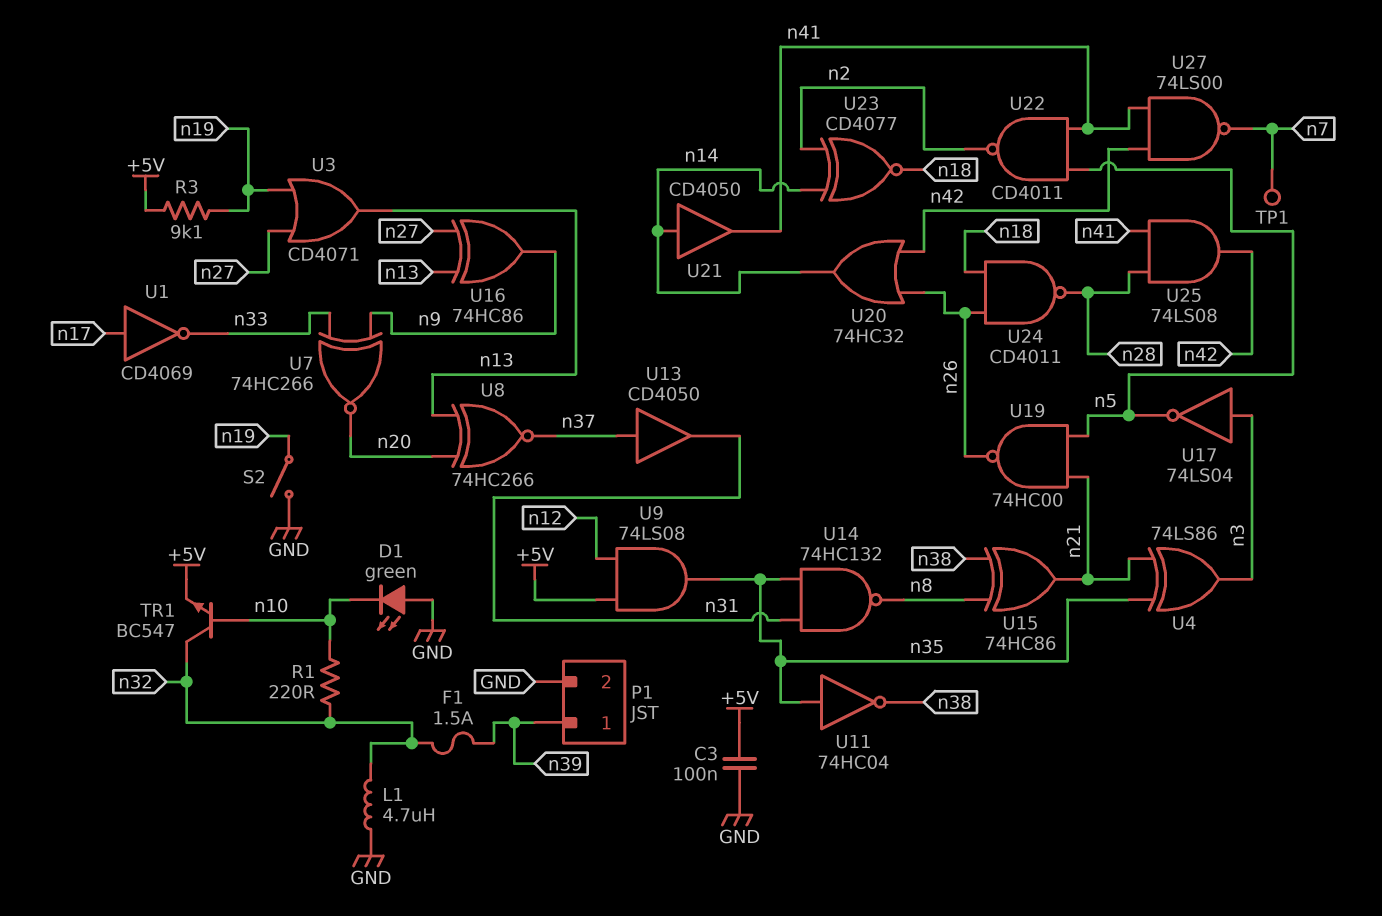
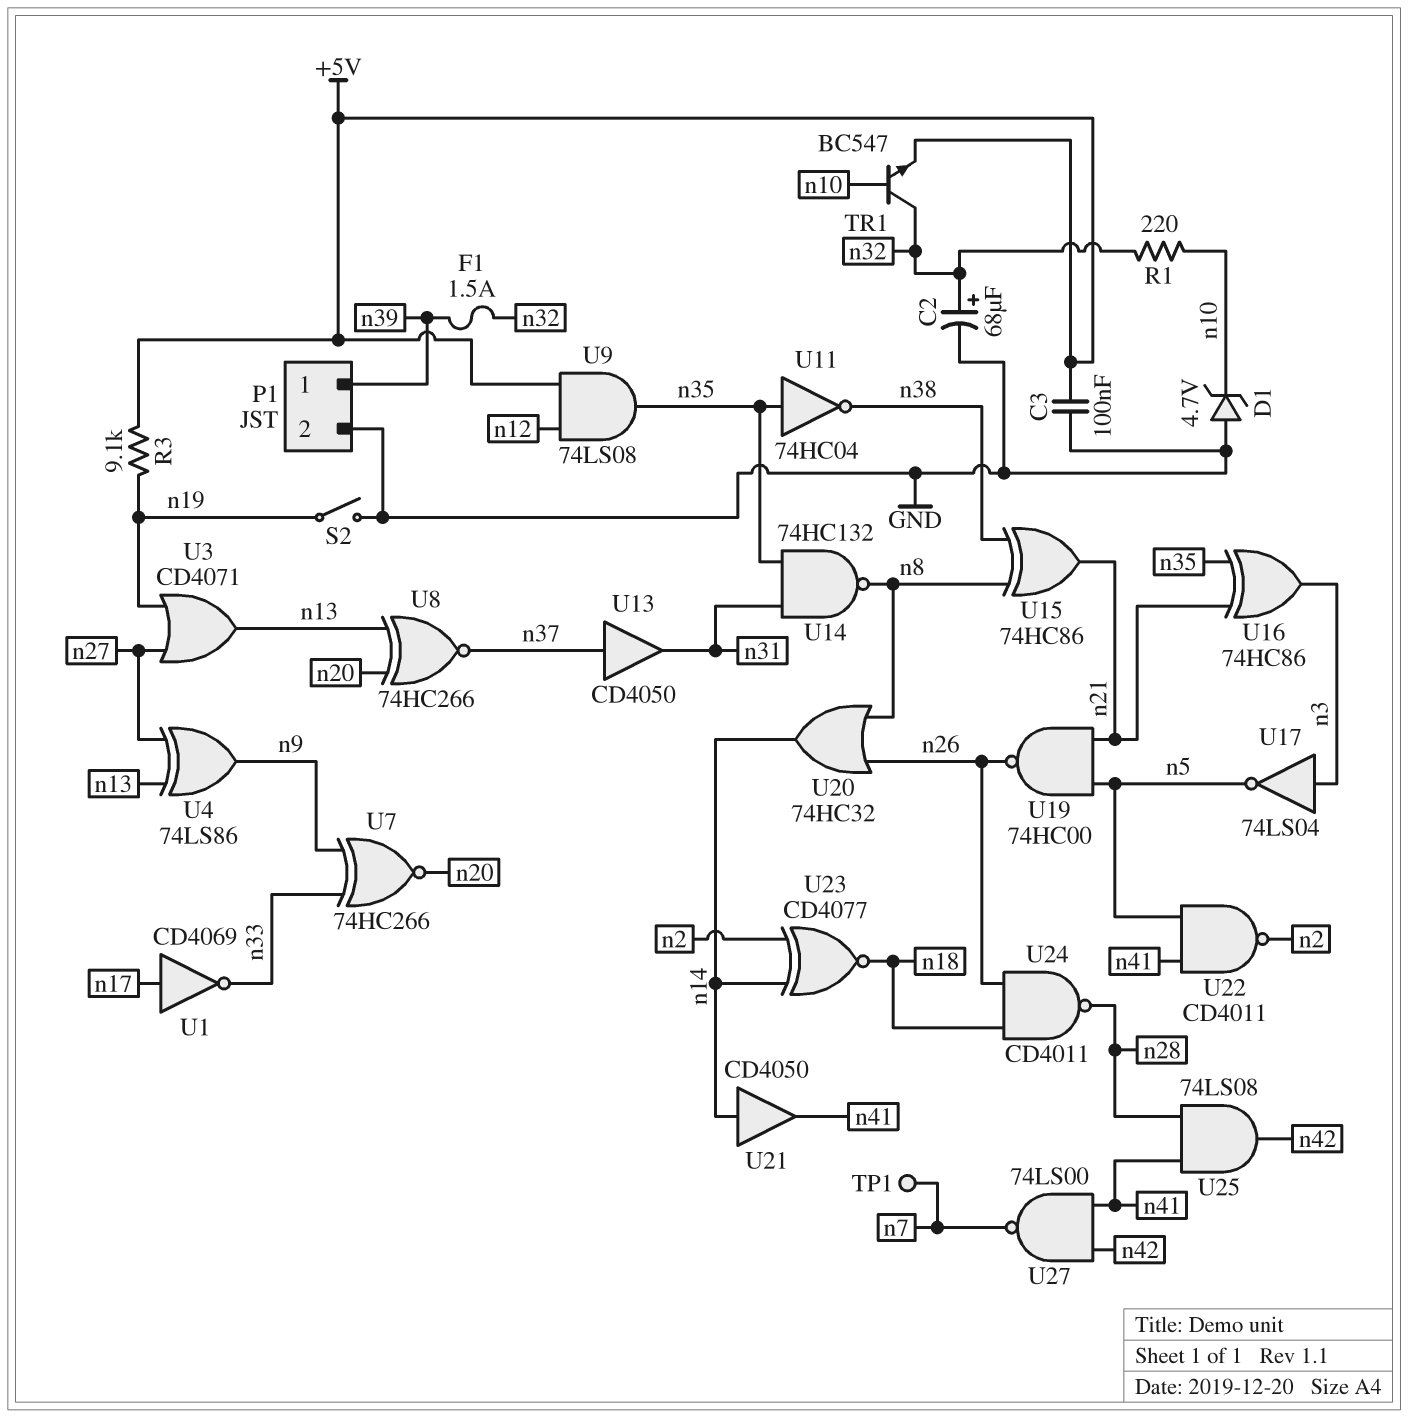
C2: none -> 68uF (plus n32, minus GND)
D1: LED green (A GND, K n10) -> zener 4.7V (A GND, K n10)
L1: 4.7uH (GND, n32) -> none
U4: XOR 74LS86 (in n21, in n35, out n3) -> XOR 74LS86 (in n13, in n27, out n9)
U16: XOR 74HC86 (in n13, in n27, out n9) -> XOR 74HC86 (in n21, in n35, out n3)
U20: OR 74HC32 (in n26, in n42, out n14) -> OR 74HC32 (in n8, in n26, out n14)

